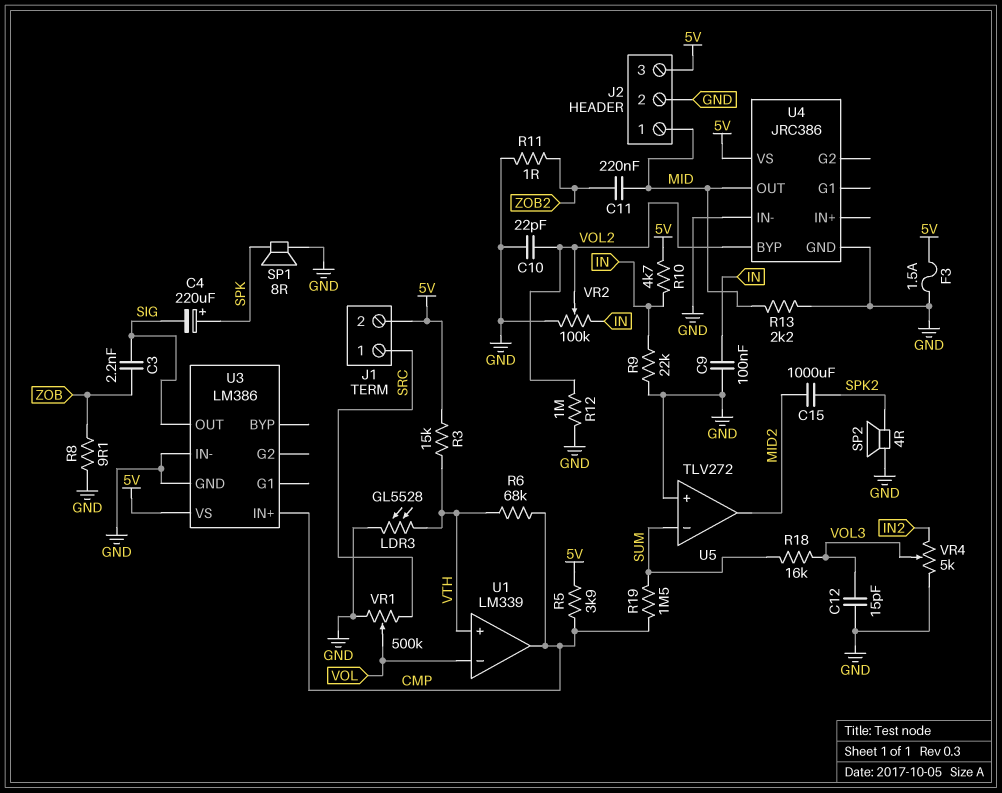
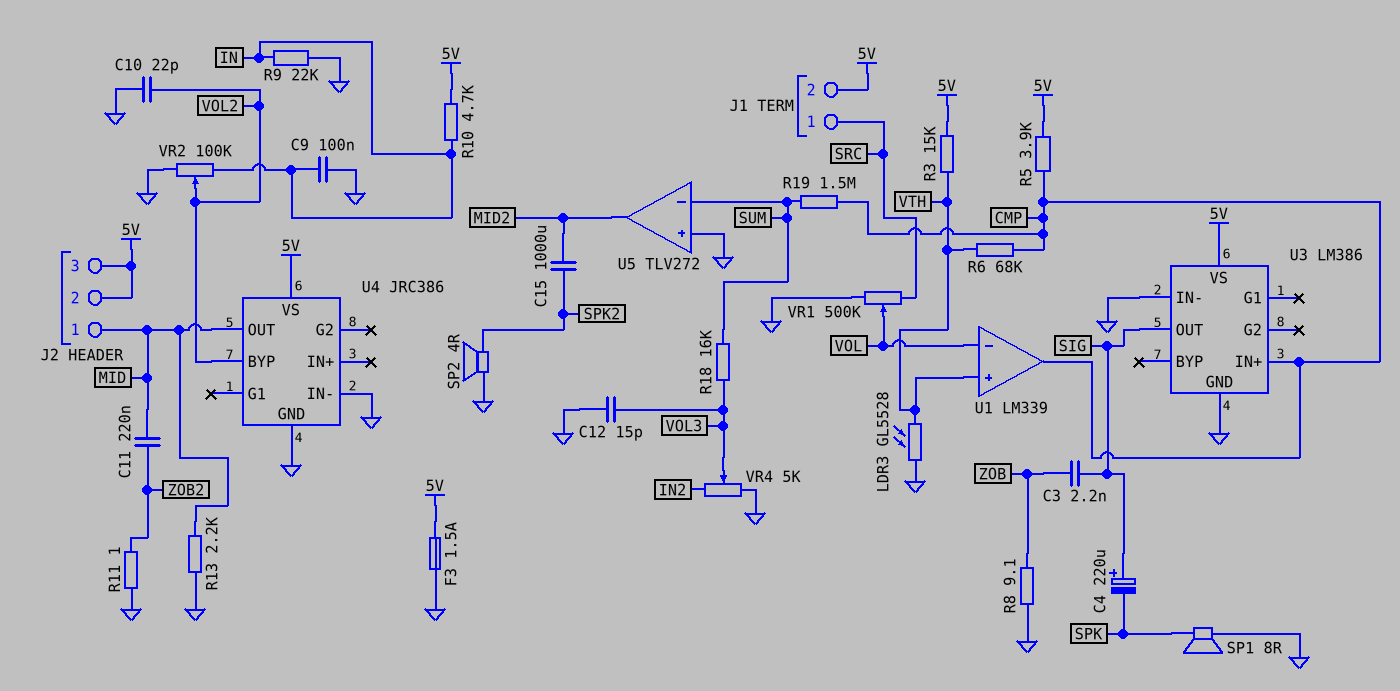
C4: 220uF (plus SPK, minus SIG) -> 220uF (plus SIG, minus SPK)
J2 pin 2: GND -> 5V
R12: 1M (GND, VOL2) -> none

